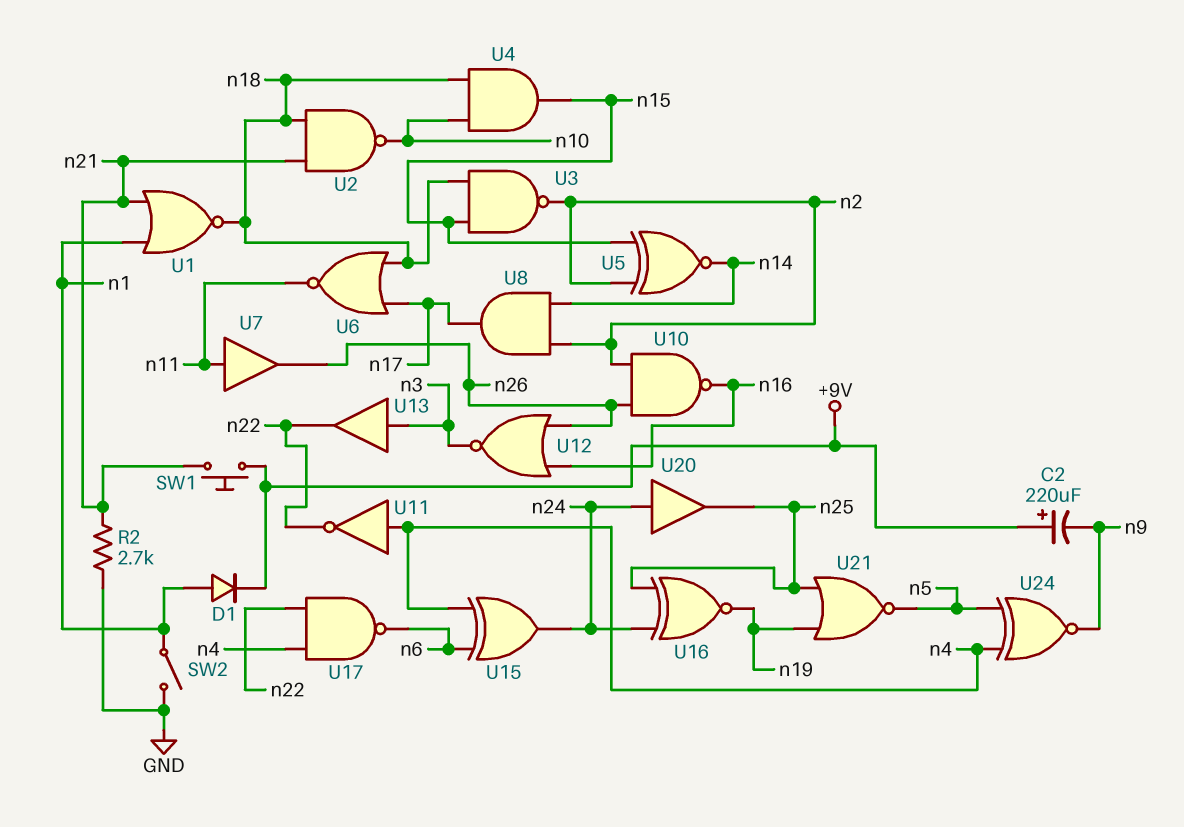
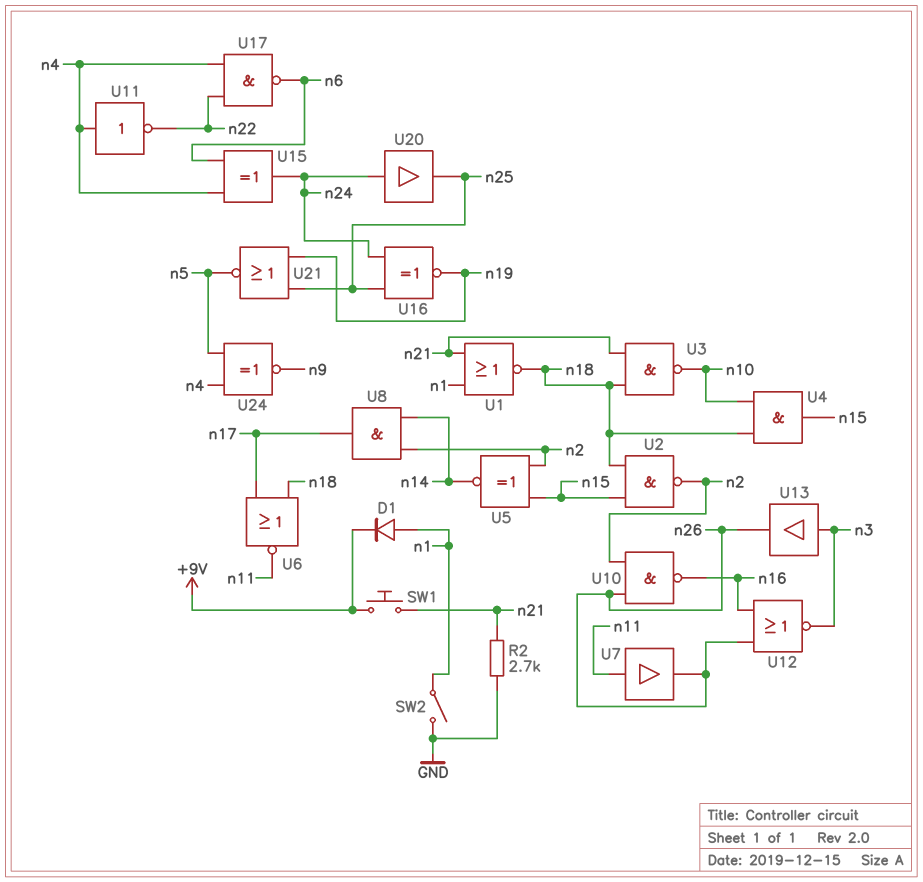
C2: 220uF (plus +9V, minus n9) -> none
U2: NAND (in n18, in n21, out n10) -> NAND (in n15, in n18, out n2)
U3: NAND (in n15, in n18, out n2) -> NAND (in n18, in n21, out n10)
U13: buffer (in n3, out n22) -> buffer (in n3, out n26)

